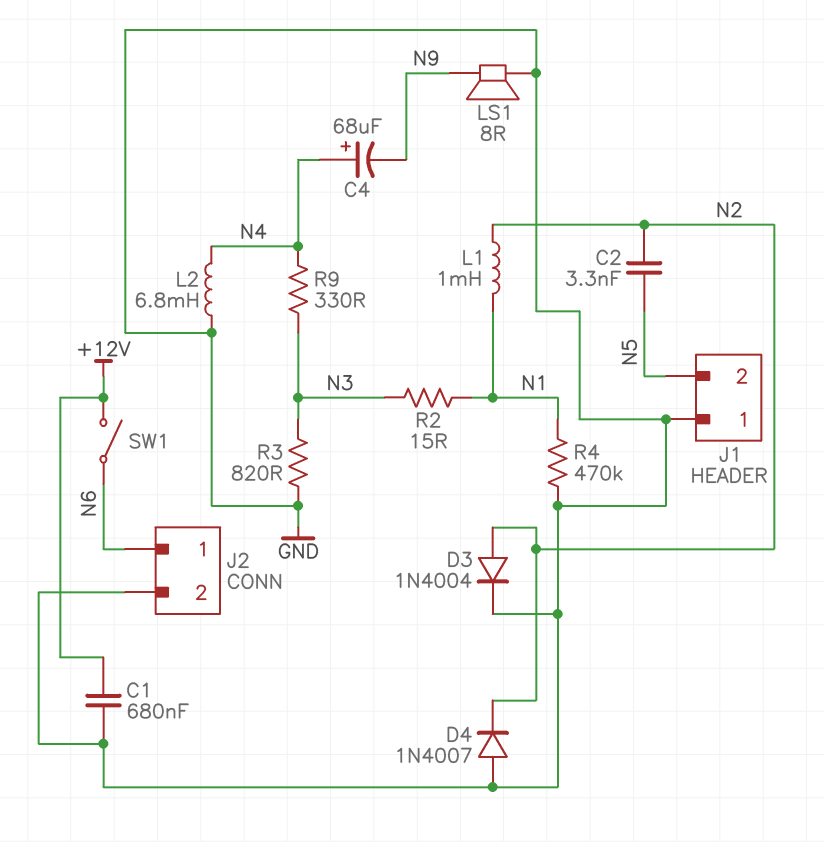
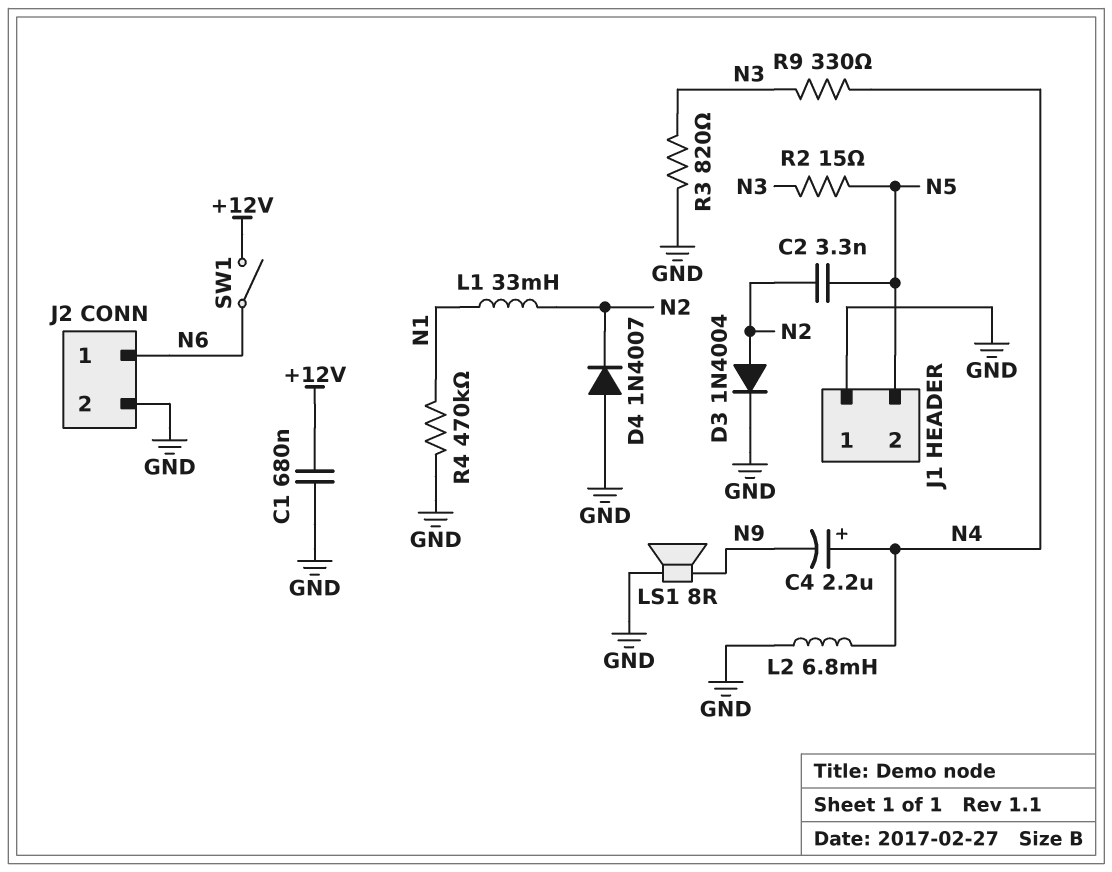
C4: 68uF (plus N4, minus N9) -> 2.2uF (plus N4, minus N9)
L1: 1mH (N1, N2) -> 33mH (N1, N2)
R2: 15 (N1, N3) -> 15 (N3, N5)

